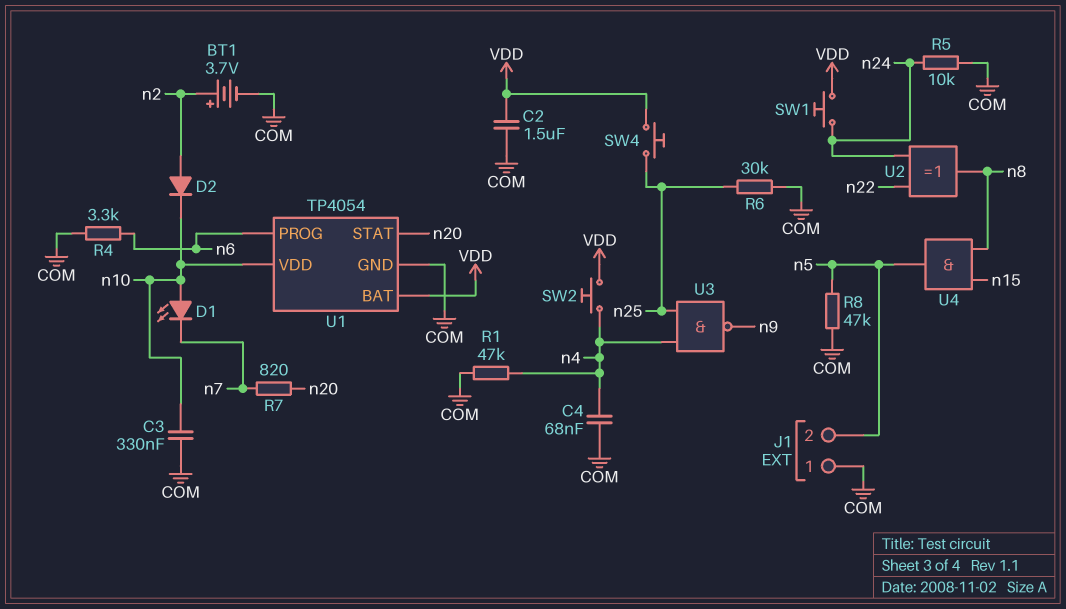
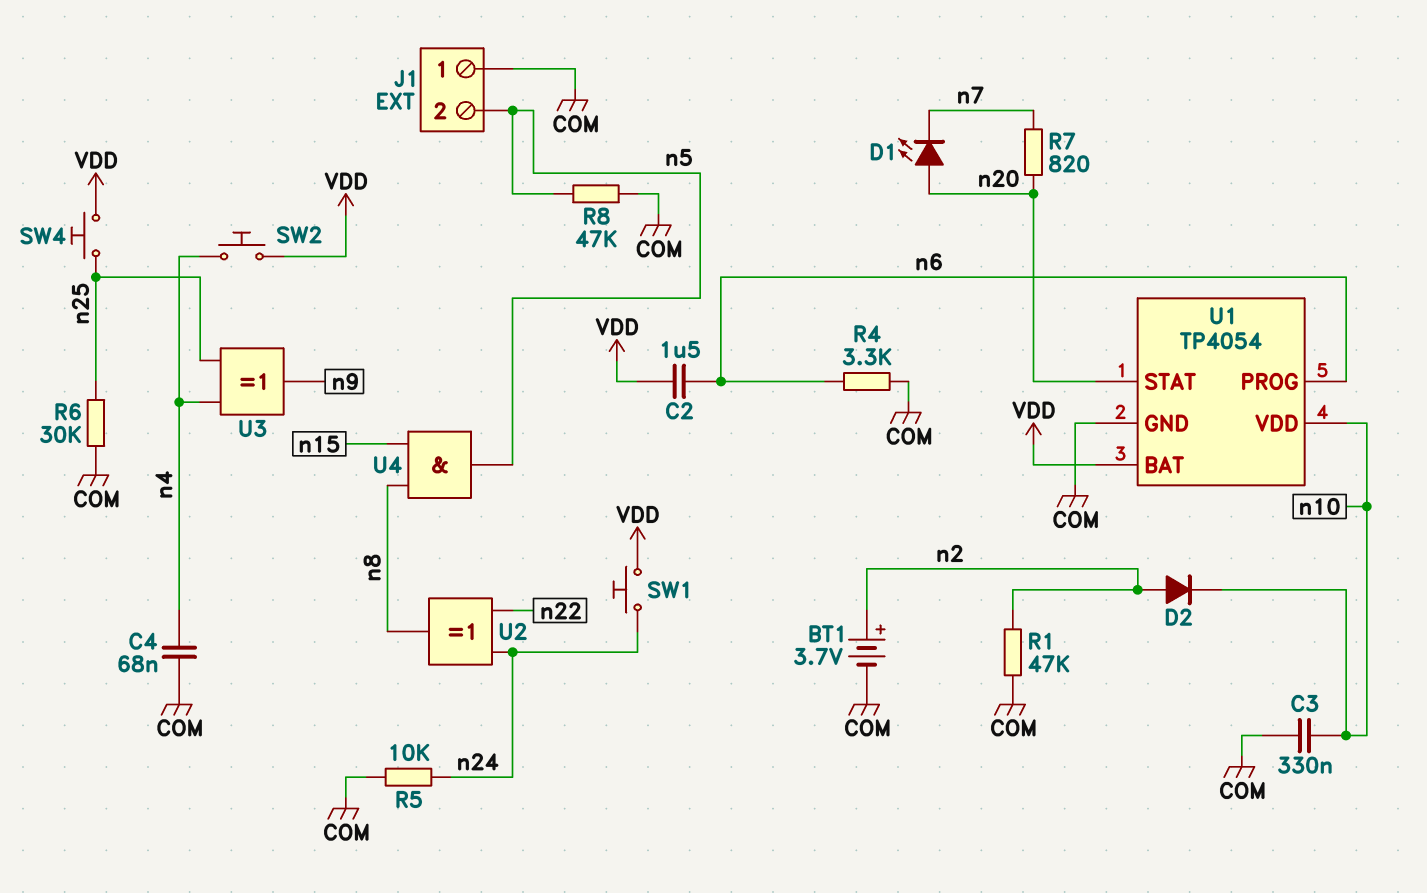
C2: 1.5uF (COM, VDD) -> 1.5uF (VDD, n6)
D1: LED (A n10, K n7) -> LED (A n20, K n7)
R1: 47k (COM, n4) -> 47k (COM, n2)
U3: NAND (in n4, in n25, out n9) -> XOR (in n4, in n25, out n9)

